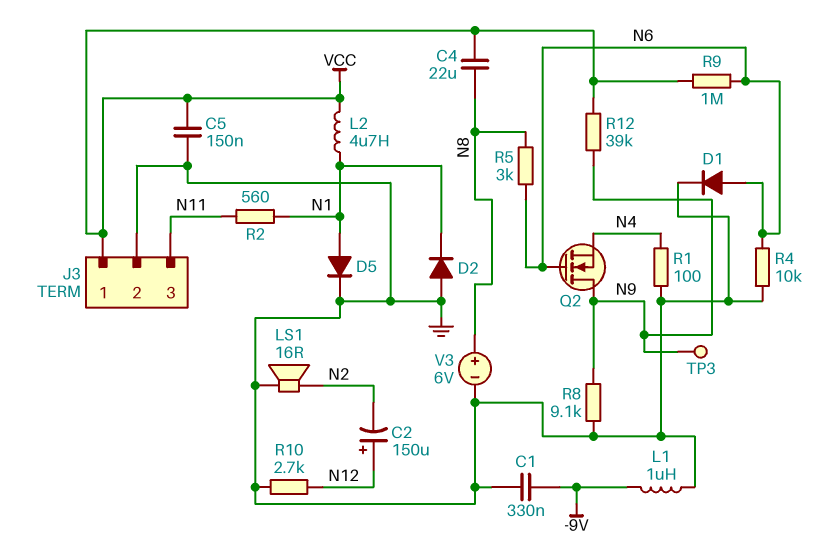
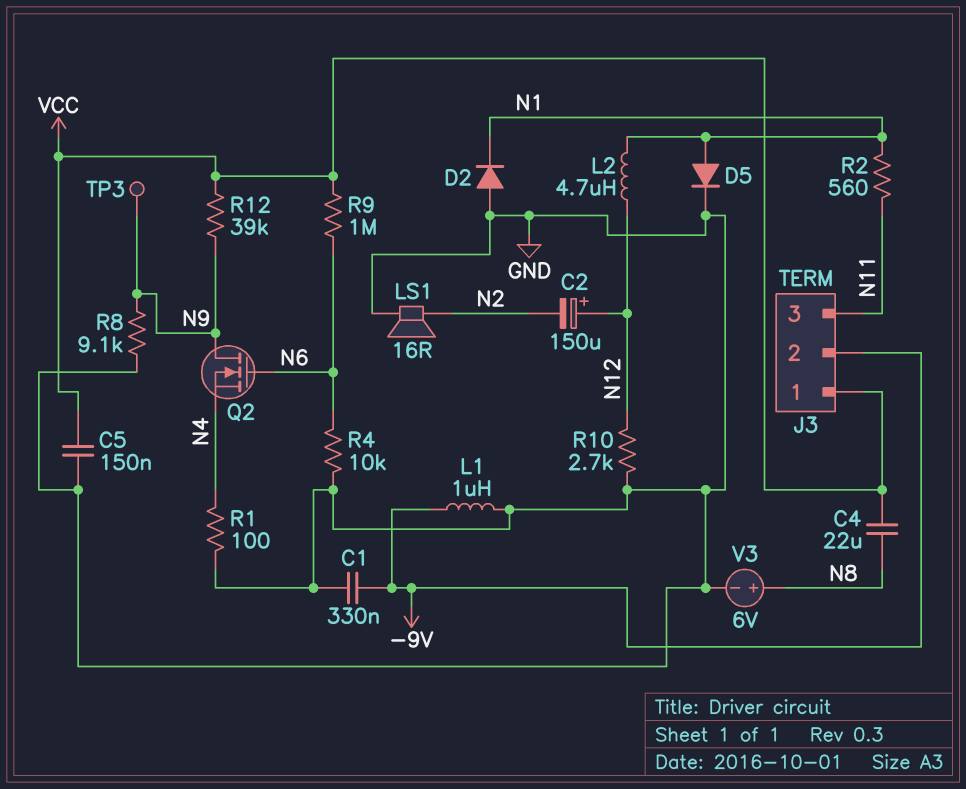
D1: diode (A N6, K GND) -> none
J3 pin 2: GND -> -9V
L2: 4.7uH (N1, VCC) -> 4.7uH (N1, N12)
R5: 3k (N6, N8) -> none

